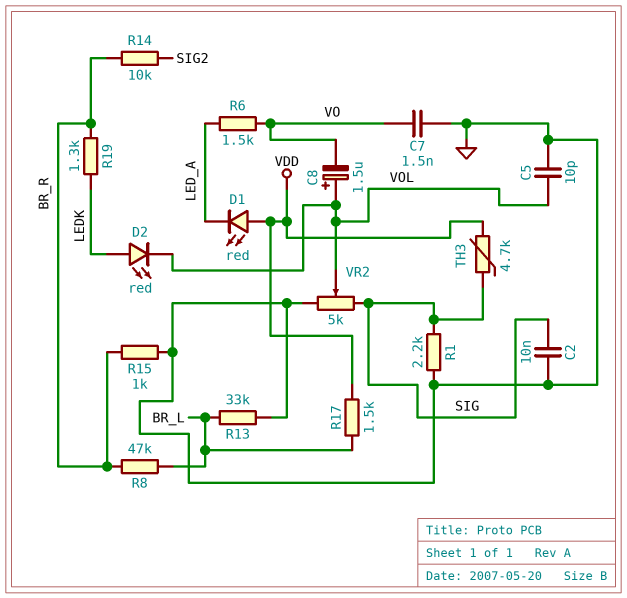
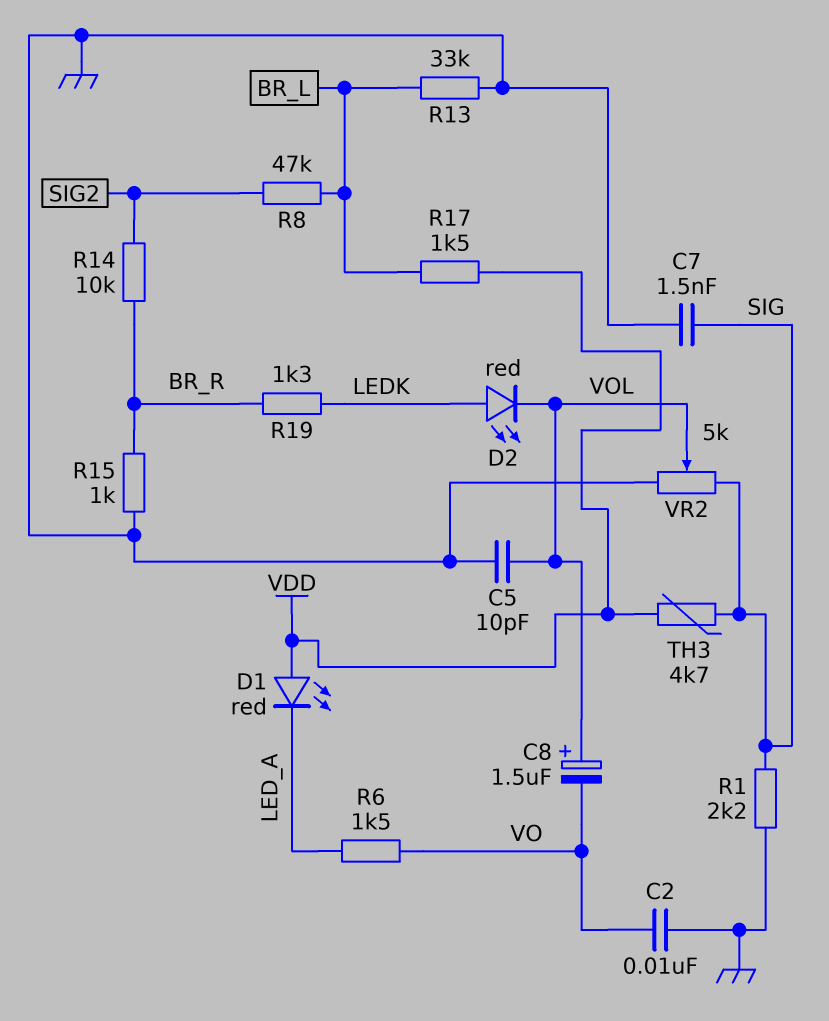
C2: 10nF (GND, SIG) -> 10nF (GND, VO)
C7: 1.5nF (GND, VO) -> 1.5nF (GND, SIG)
R8: 47k (BR_L, BR_R) -> 47k (BR_L, SIG2)

